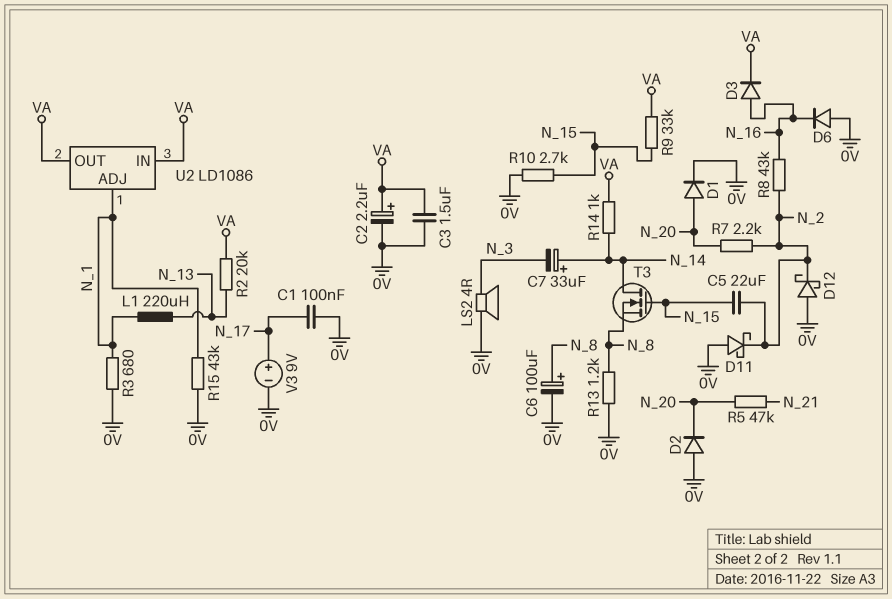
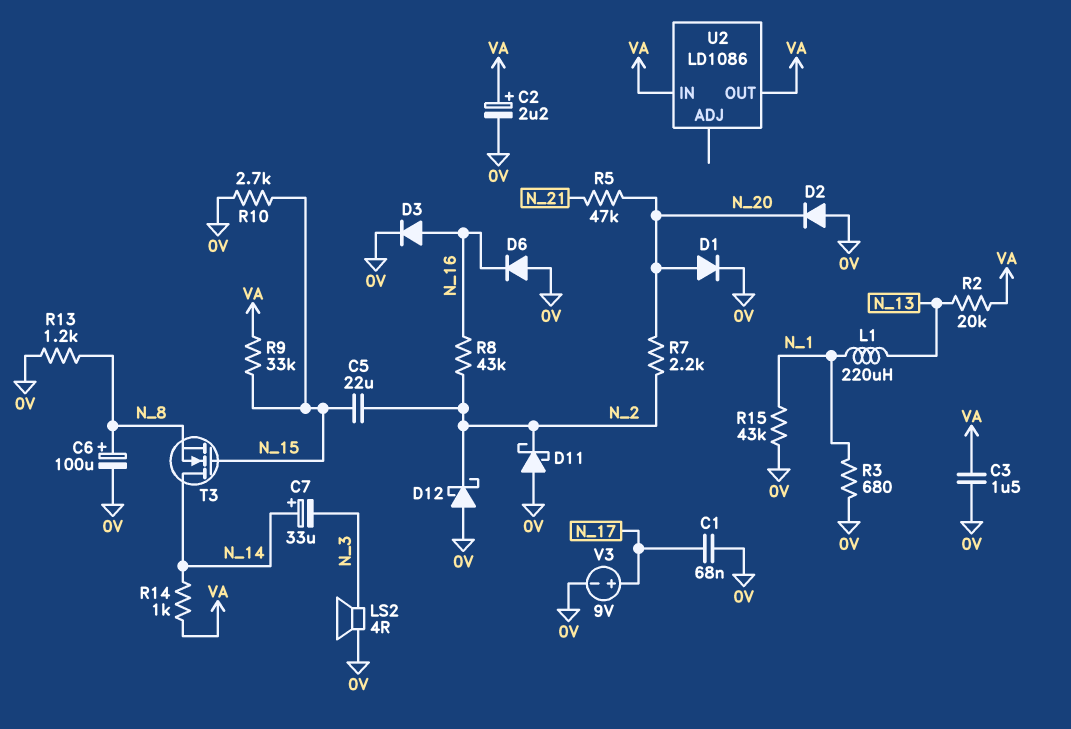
C1: 100nF (0V, N_17) -> 68nF (0V, N_17)
D3: diode (A N_16, K VA) -> diode (A N_16, K 0V)
U2 pin ADJ: N_1 -> none

